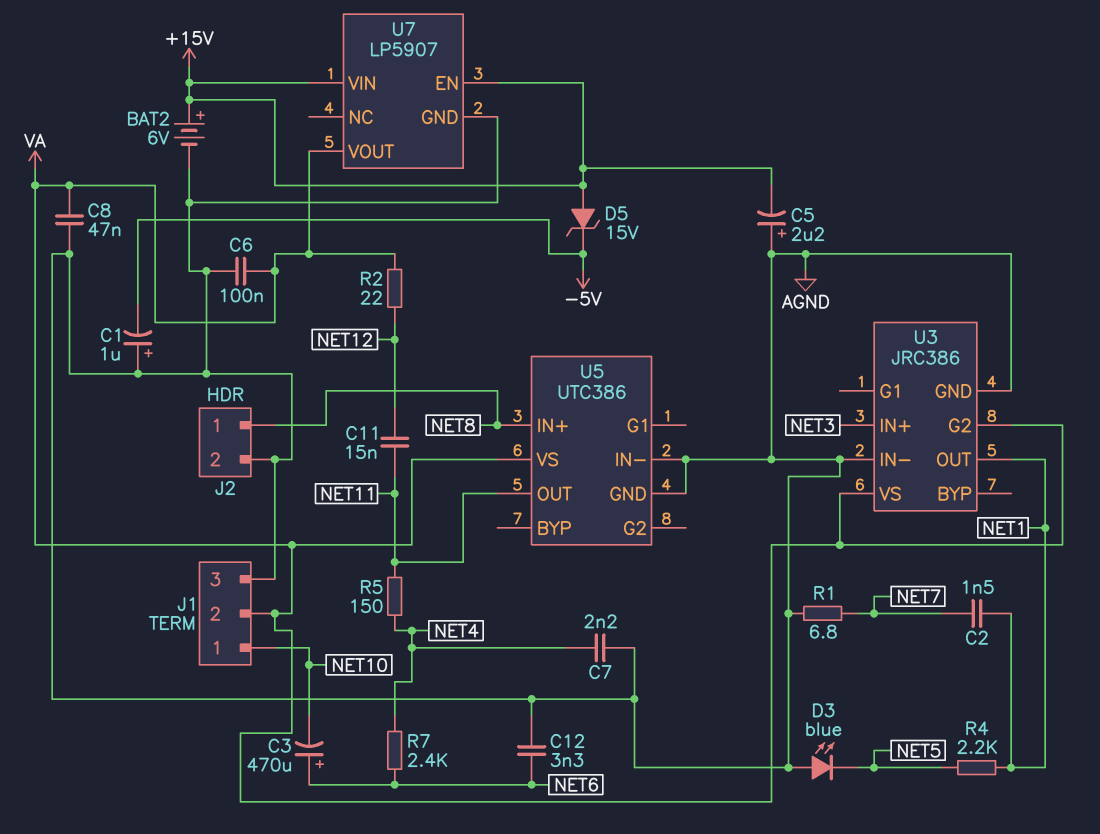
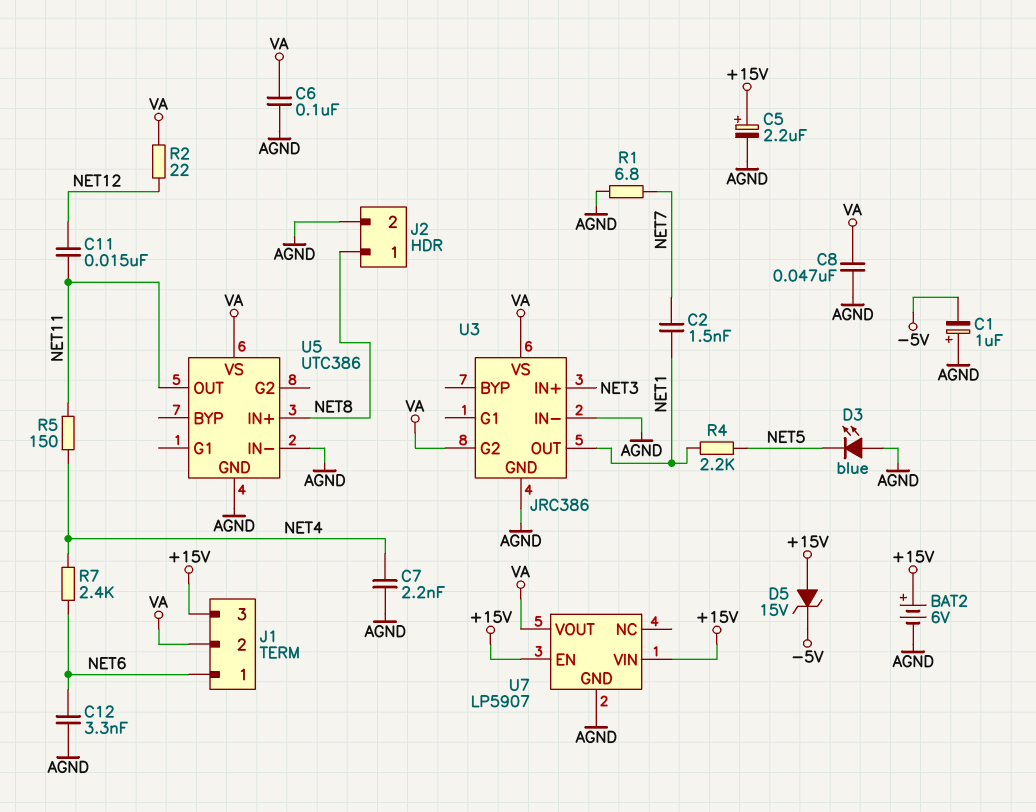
C3: 470uF (plus NET6, minus NET10) -> none
C5: 2.2uF (plus AGND, minus +15V) -> 2.2uF (plus +15V, minus AGND)
J1 pin 1: NET10 -> NET6
J1 pin 3: AGND -> +15V

